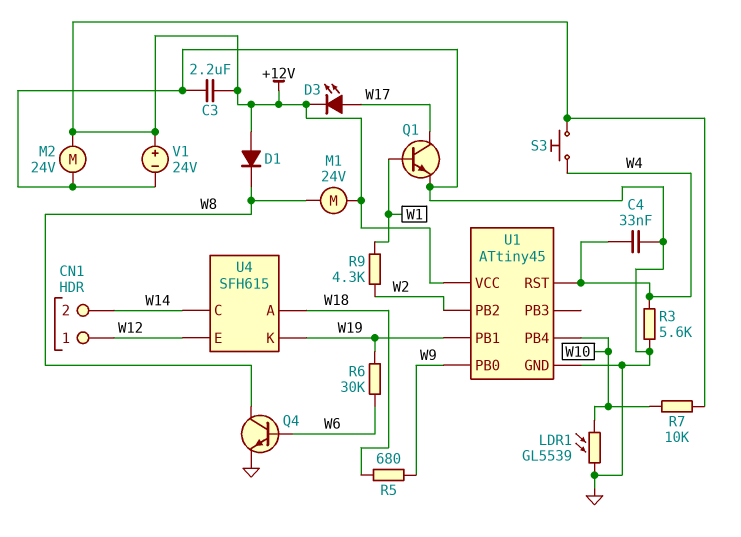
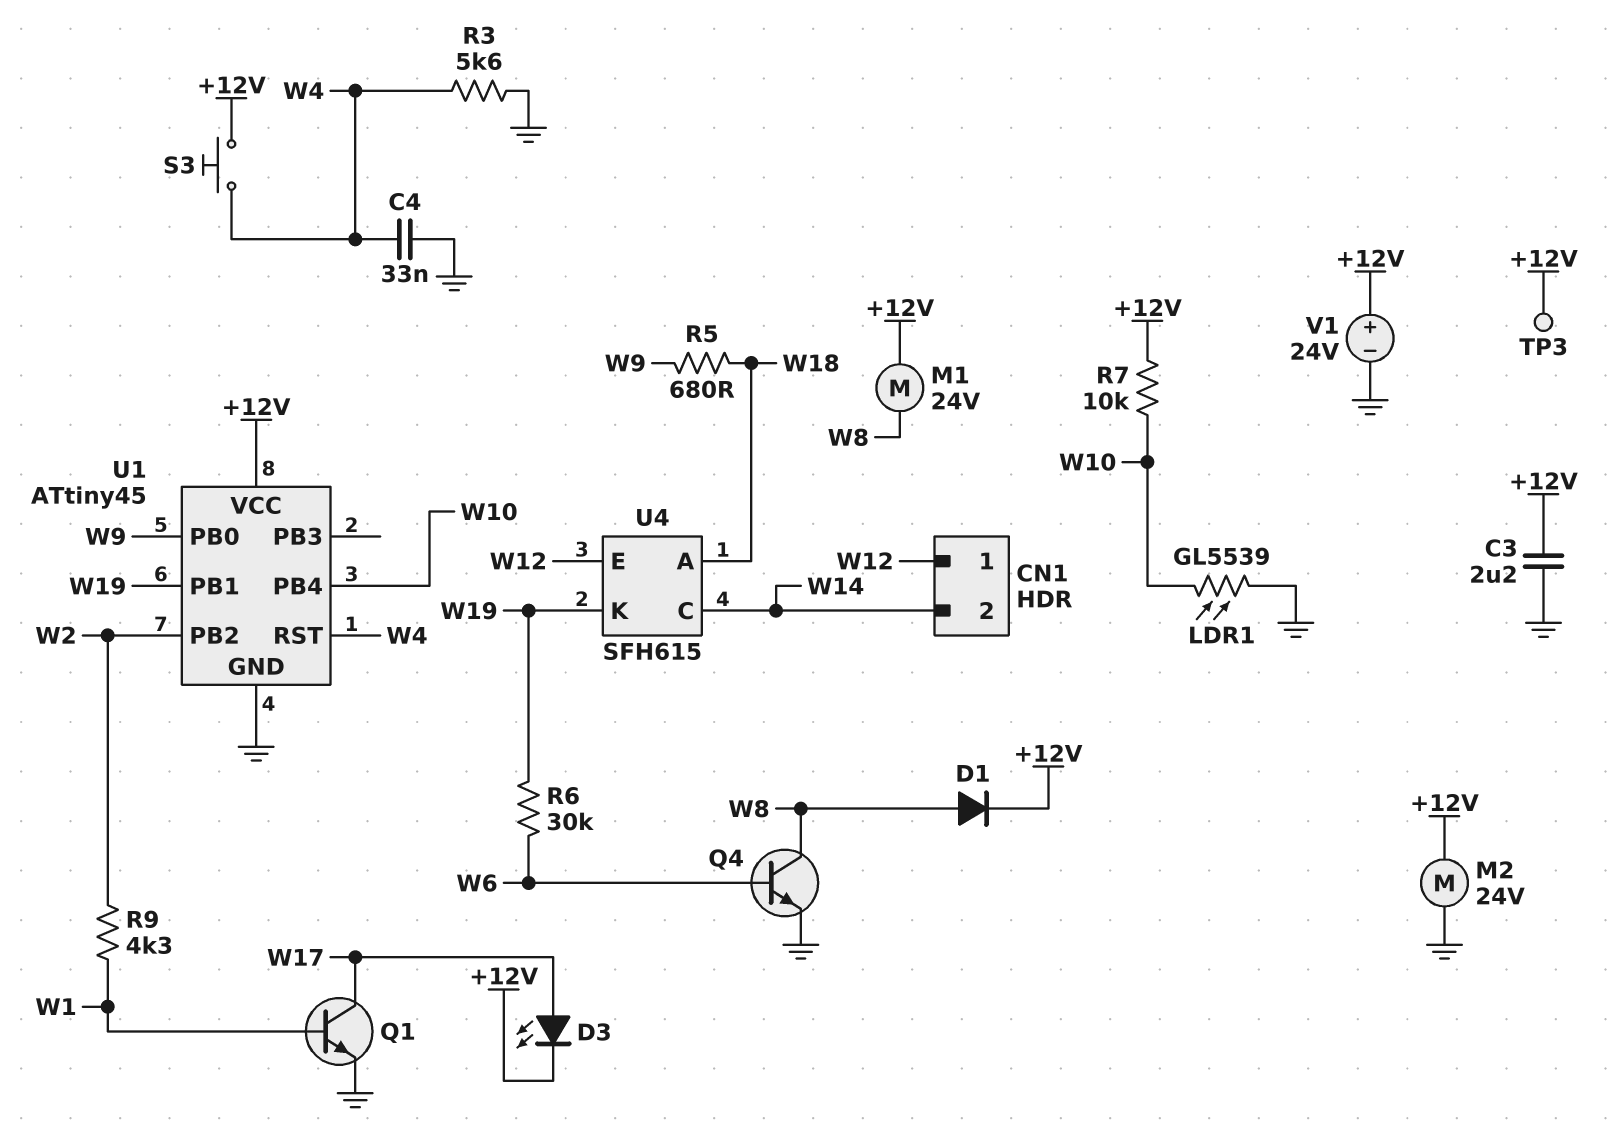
D1: diode (A +12V, K W8) -> diode (A W8, K +12V)
TP3: none -> test point (+12V)

